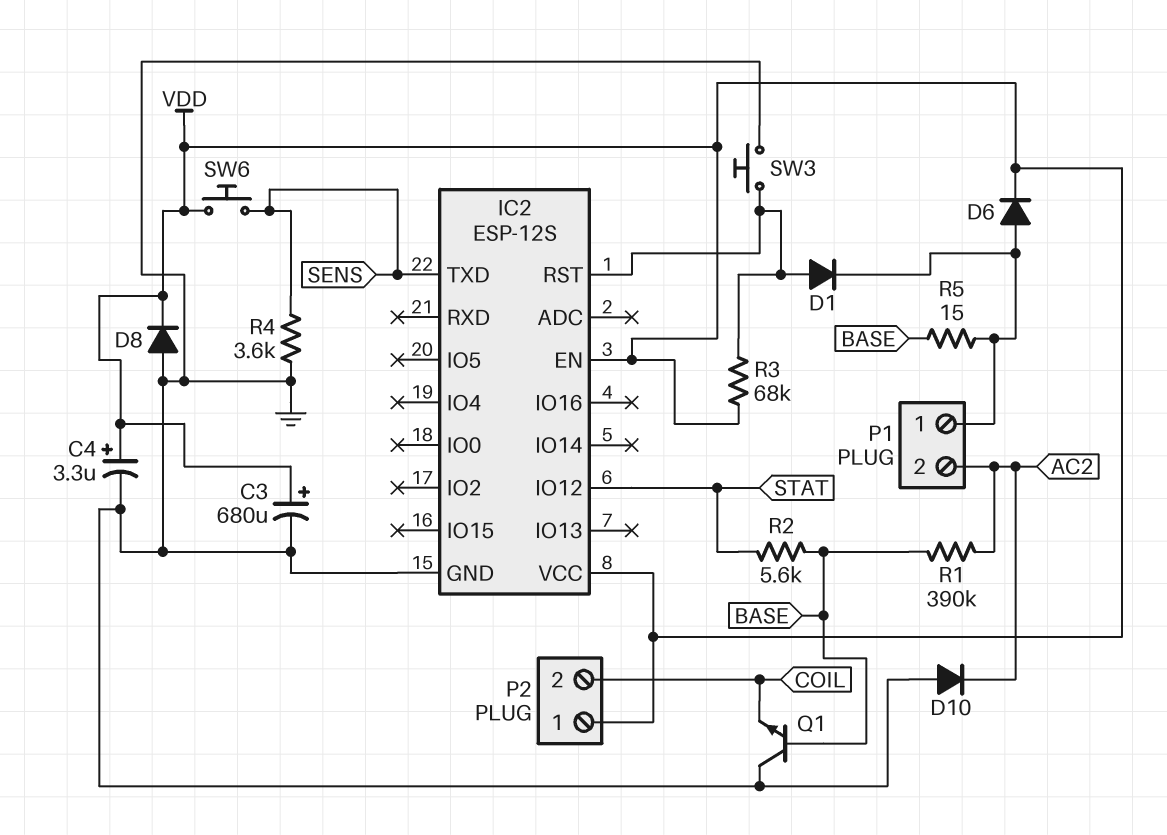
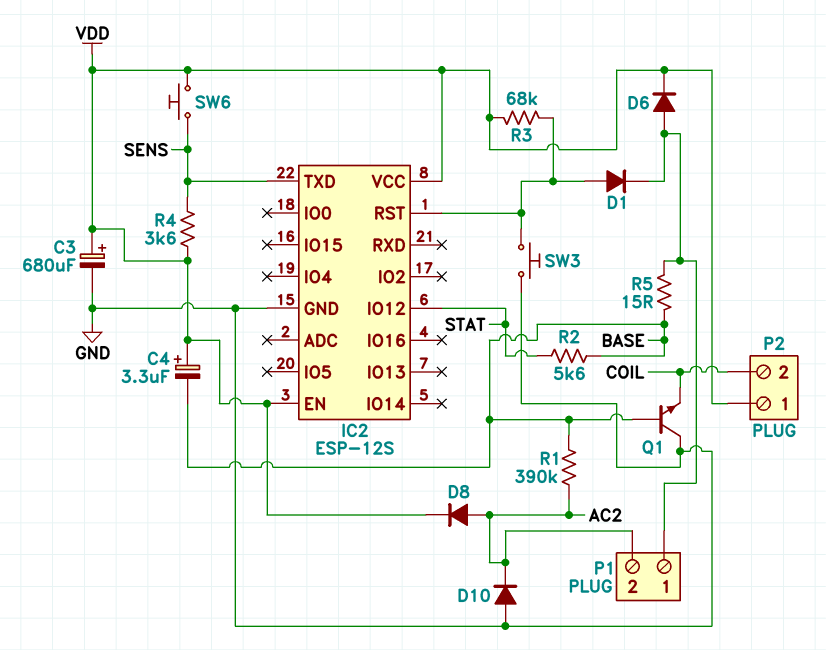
C4: 3.3uF (plus VDD, minus GND) -> 3.3uF (plus VDD, minus BASE)
D8: diode (A GND, K VDD) -> diode (A AC2, K VDD)
R4: 3.6k (GND, SENS) -> 3.6k (SENS, VDD)

